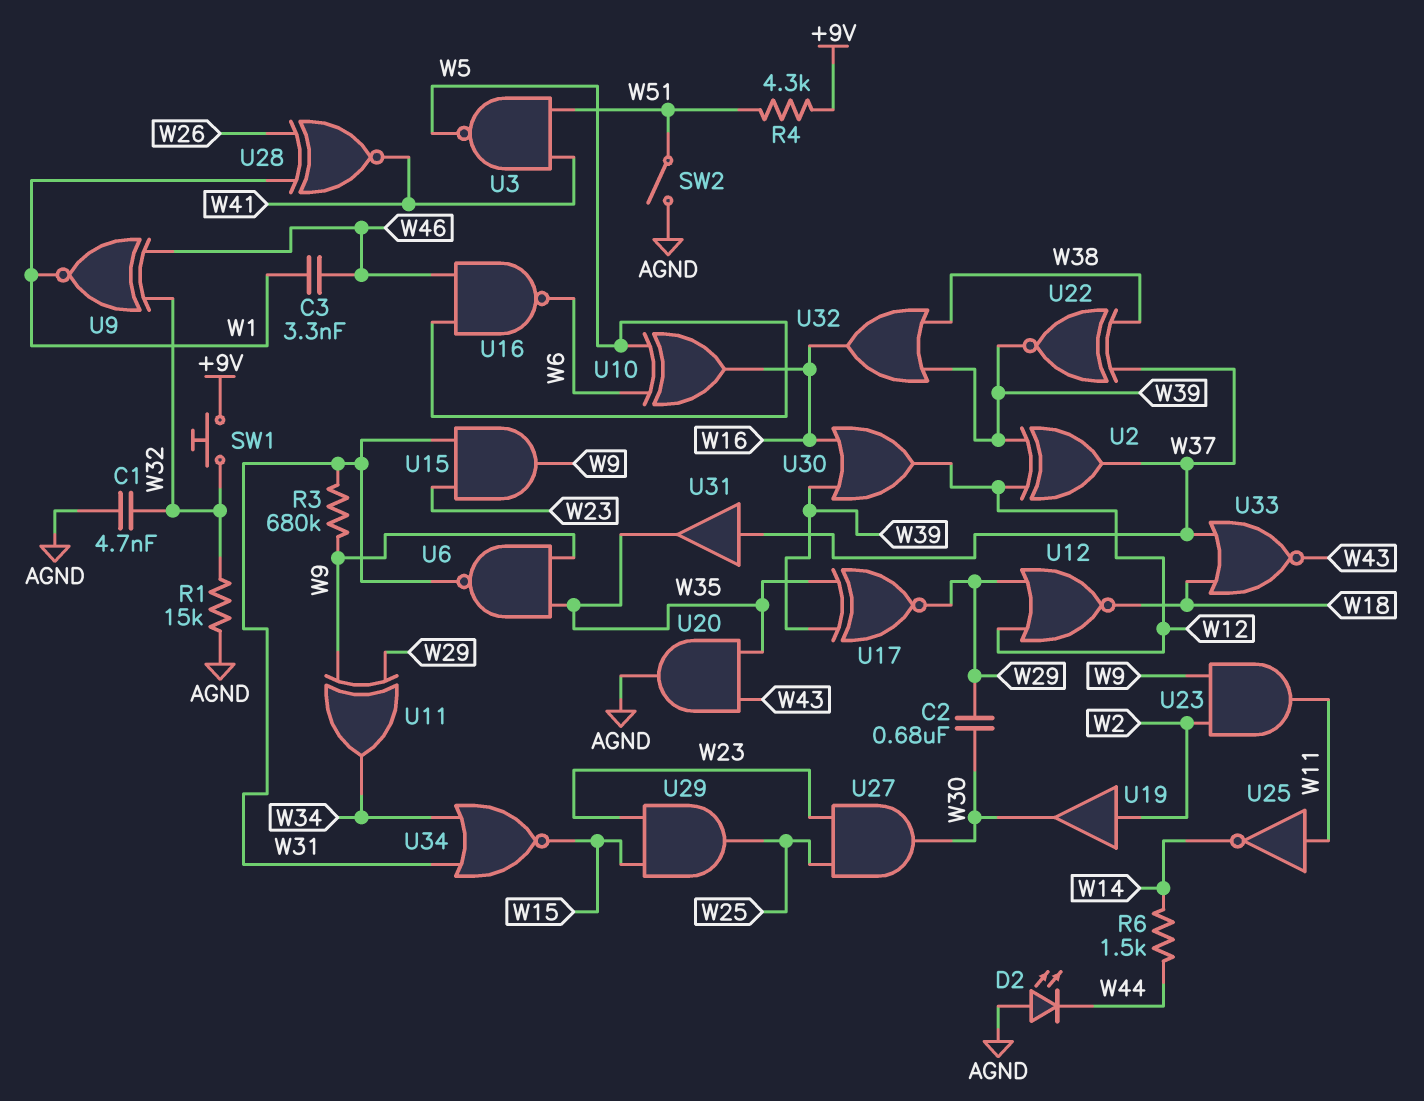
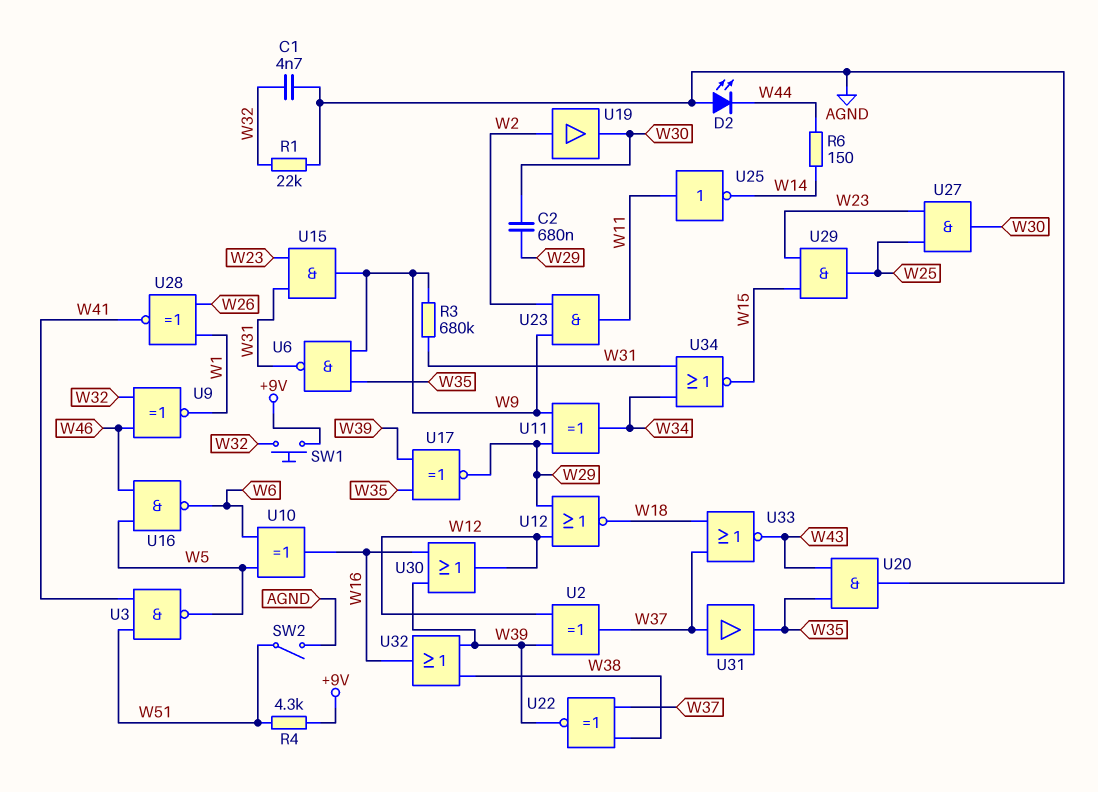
C3: 3.3nF (W1, W46) -> none
R1: 15k (AGND, W32) -> 22k (AGND, W32)
R6: 1.5k (W14, W44) -> 150 (W14, W44)

